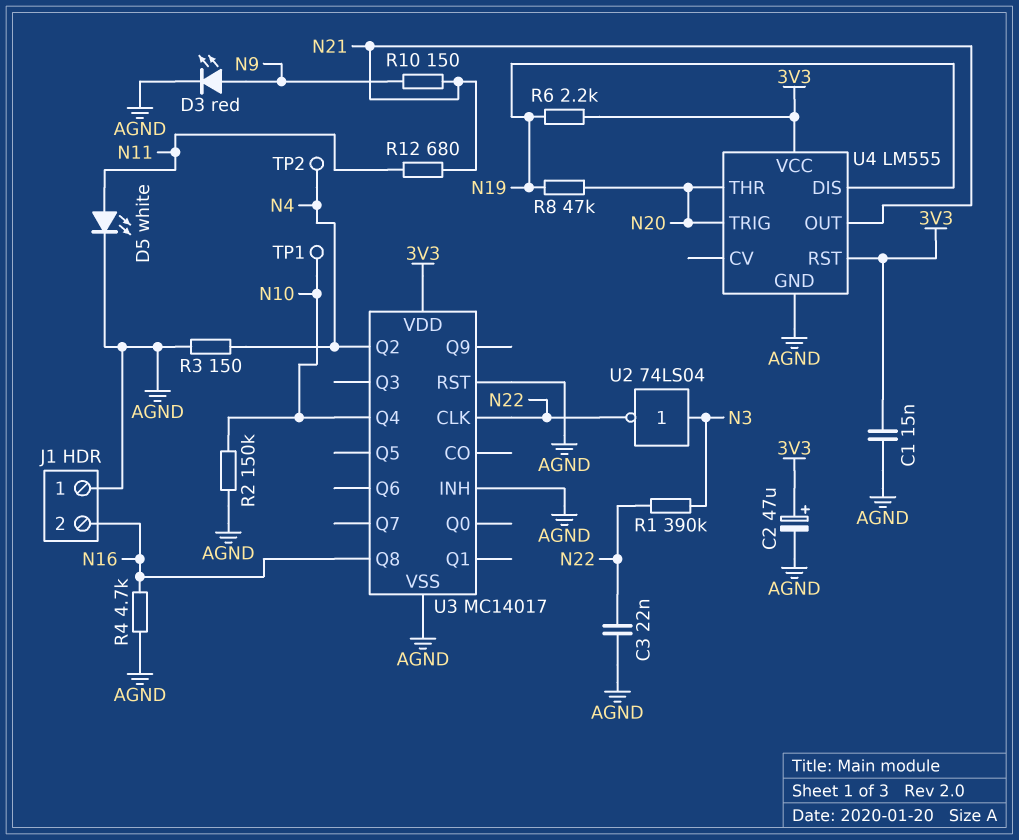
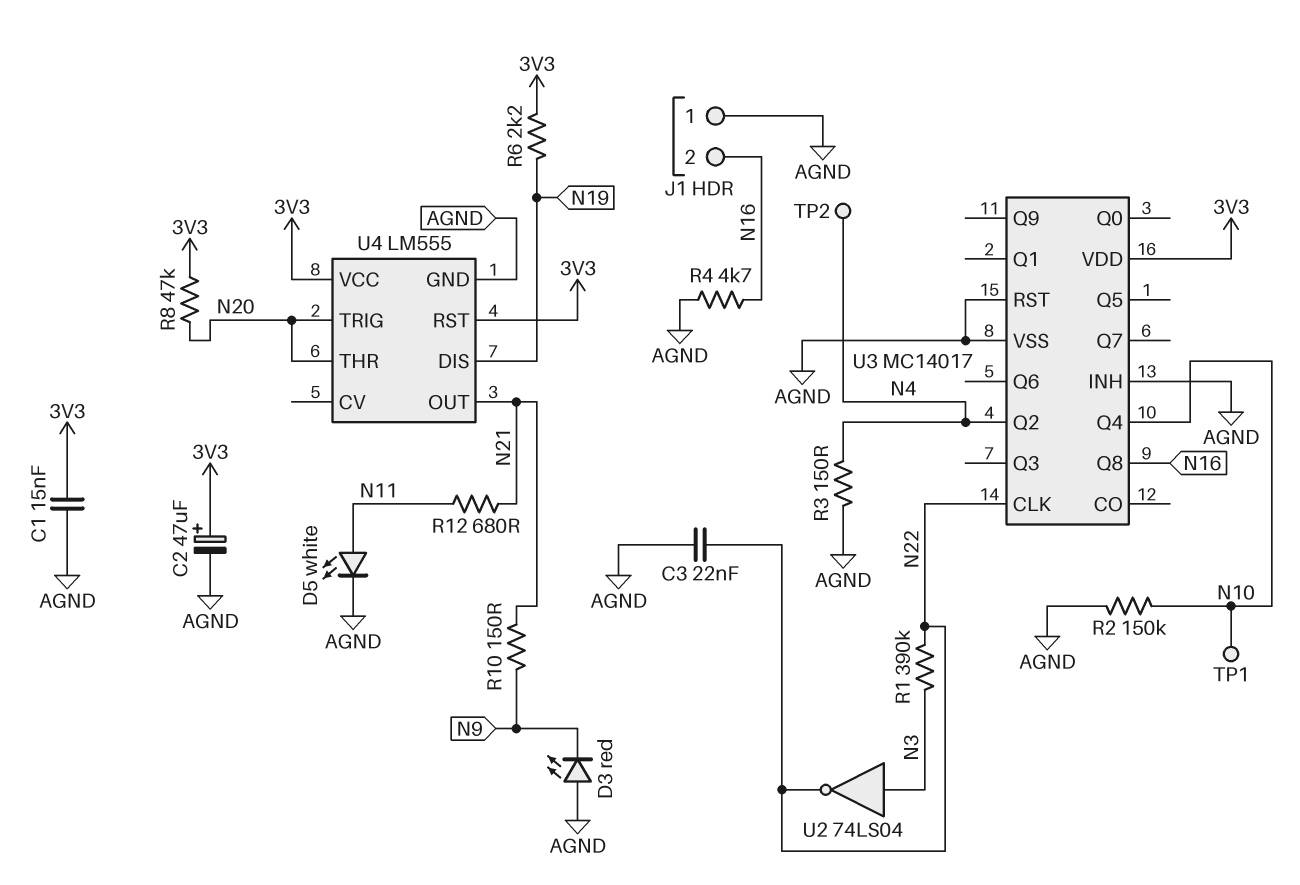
D3: LED red (A N9, K AGND) -> LED red (A AGND, K N9)
R8: 47k (N19, N20) -> 47k (3V3, N20)

